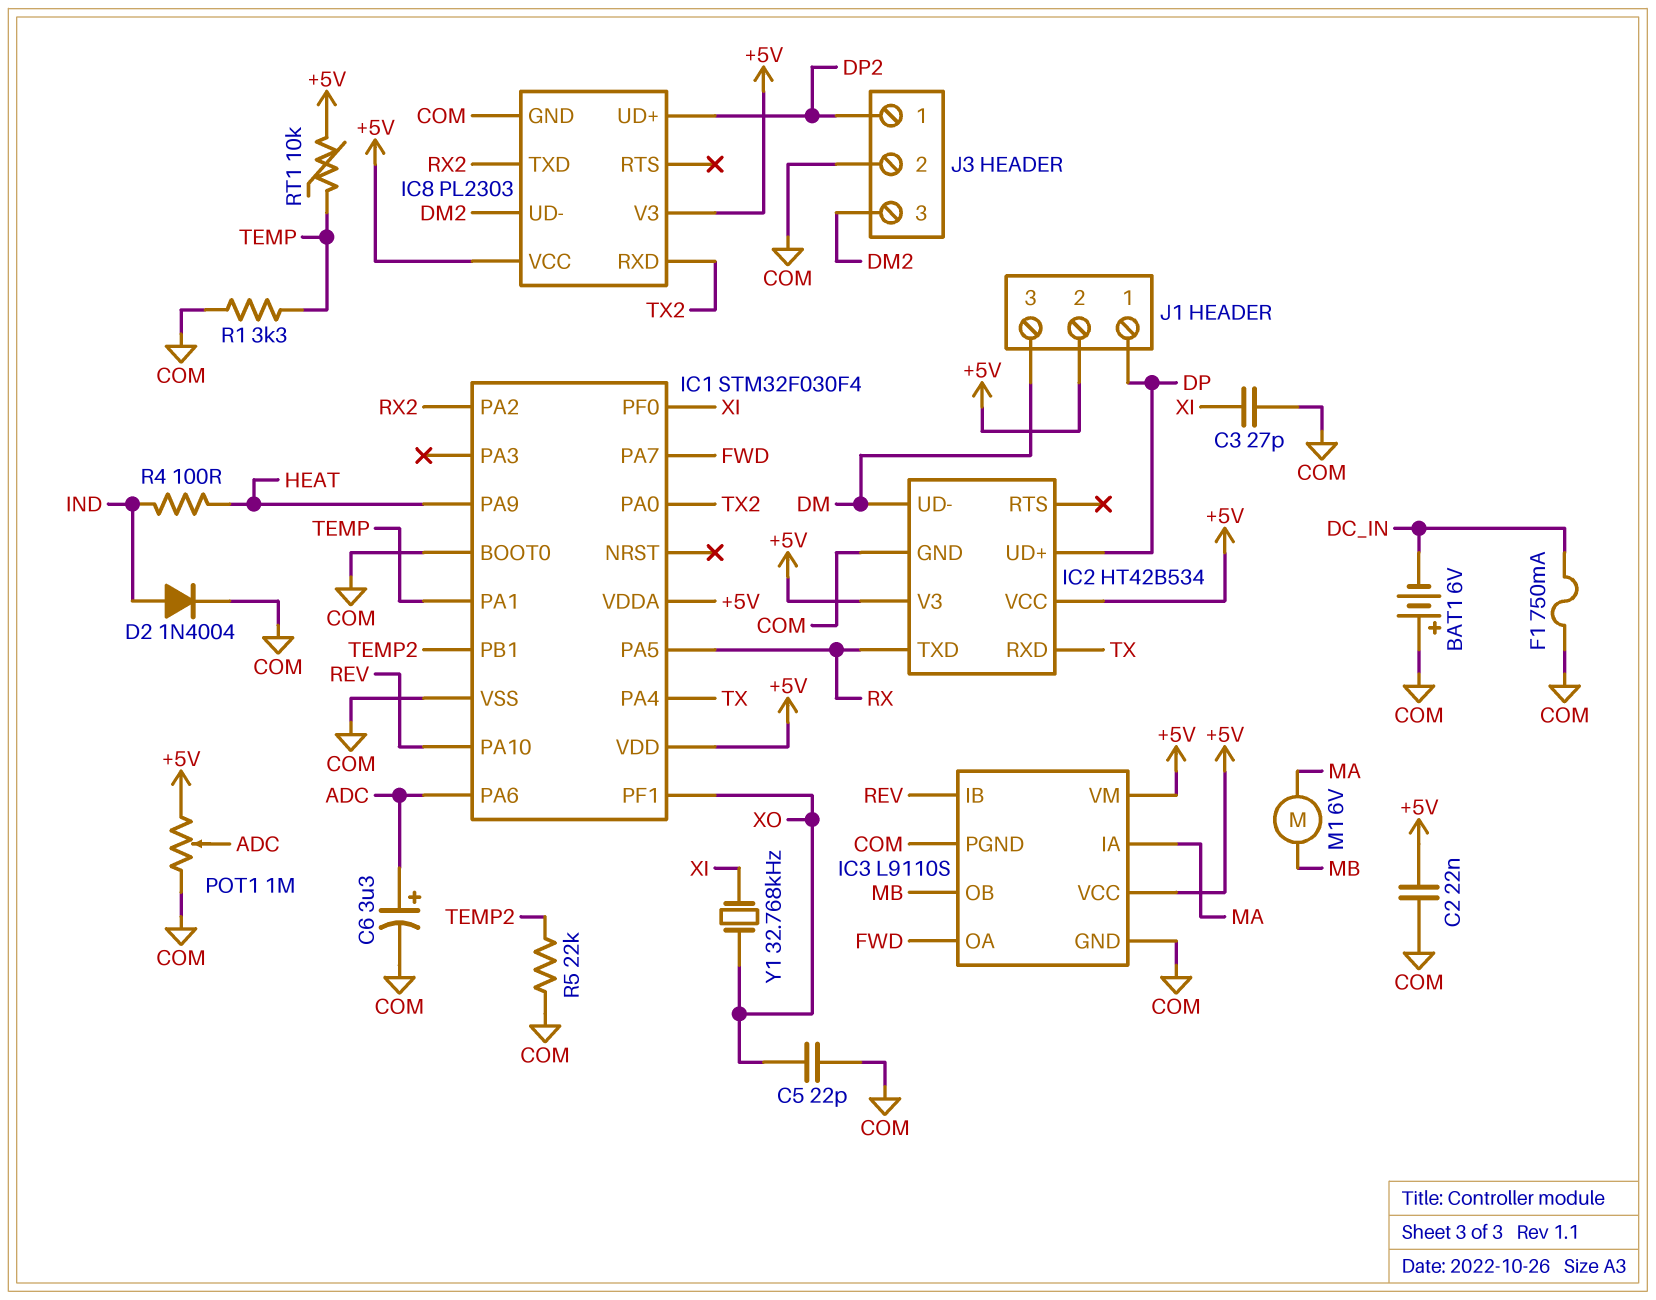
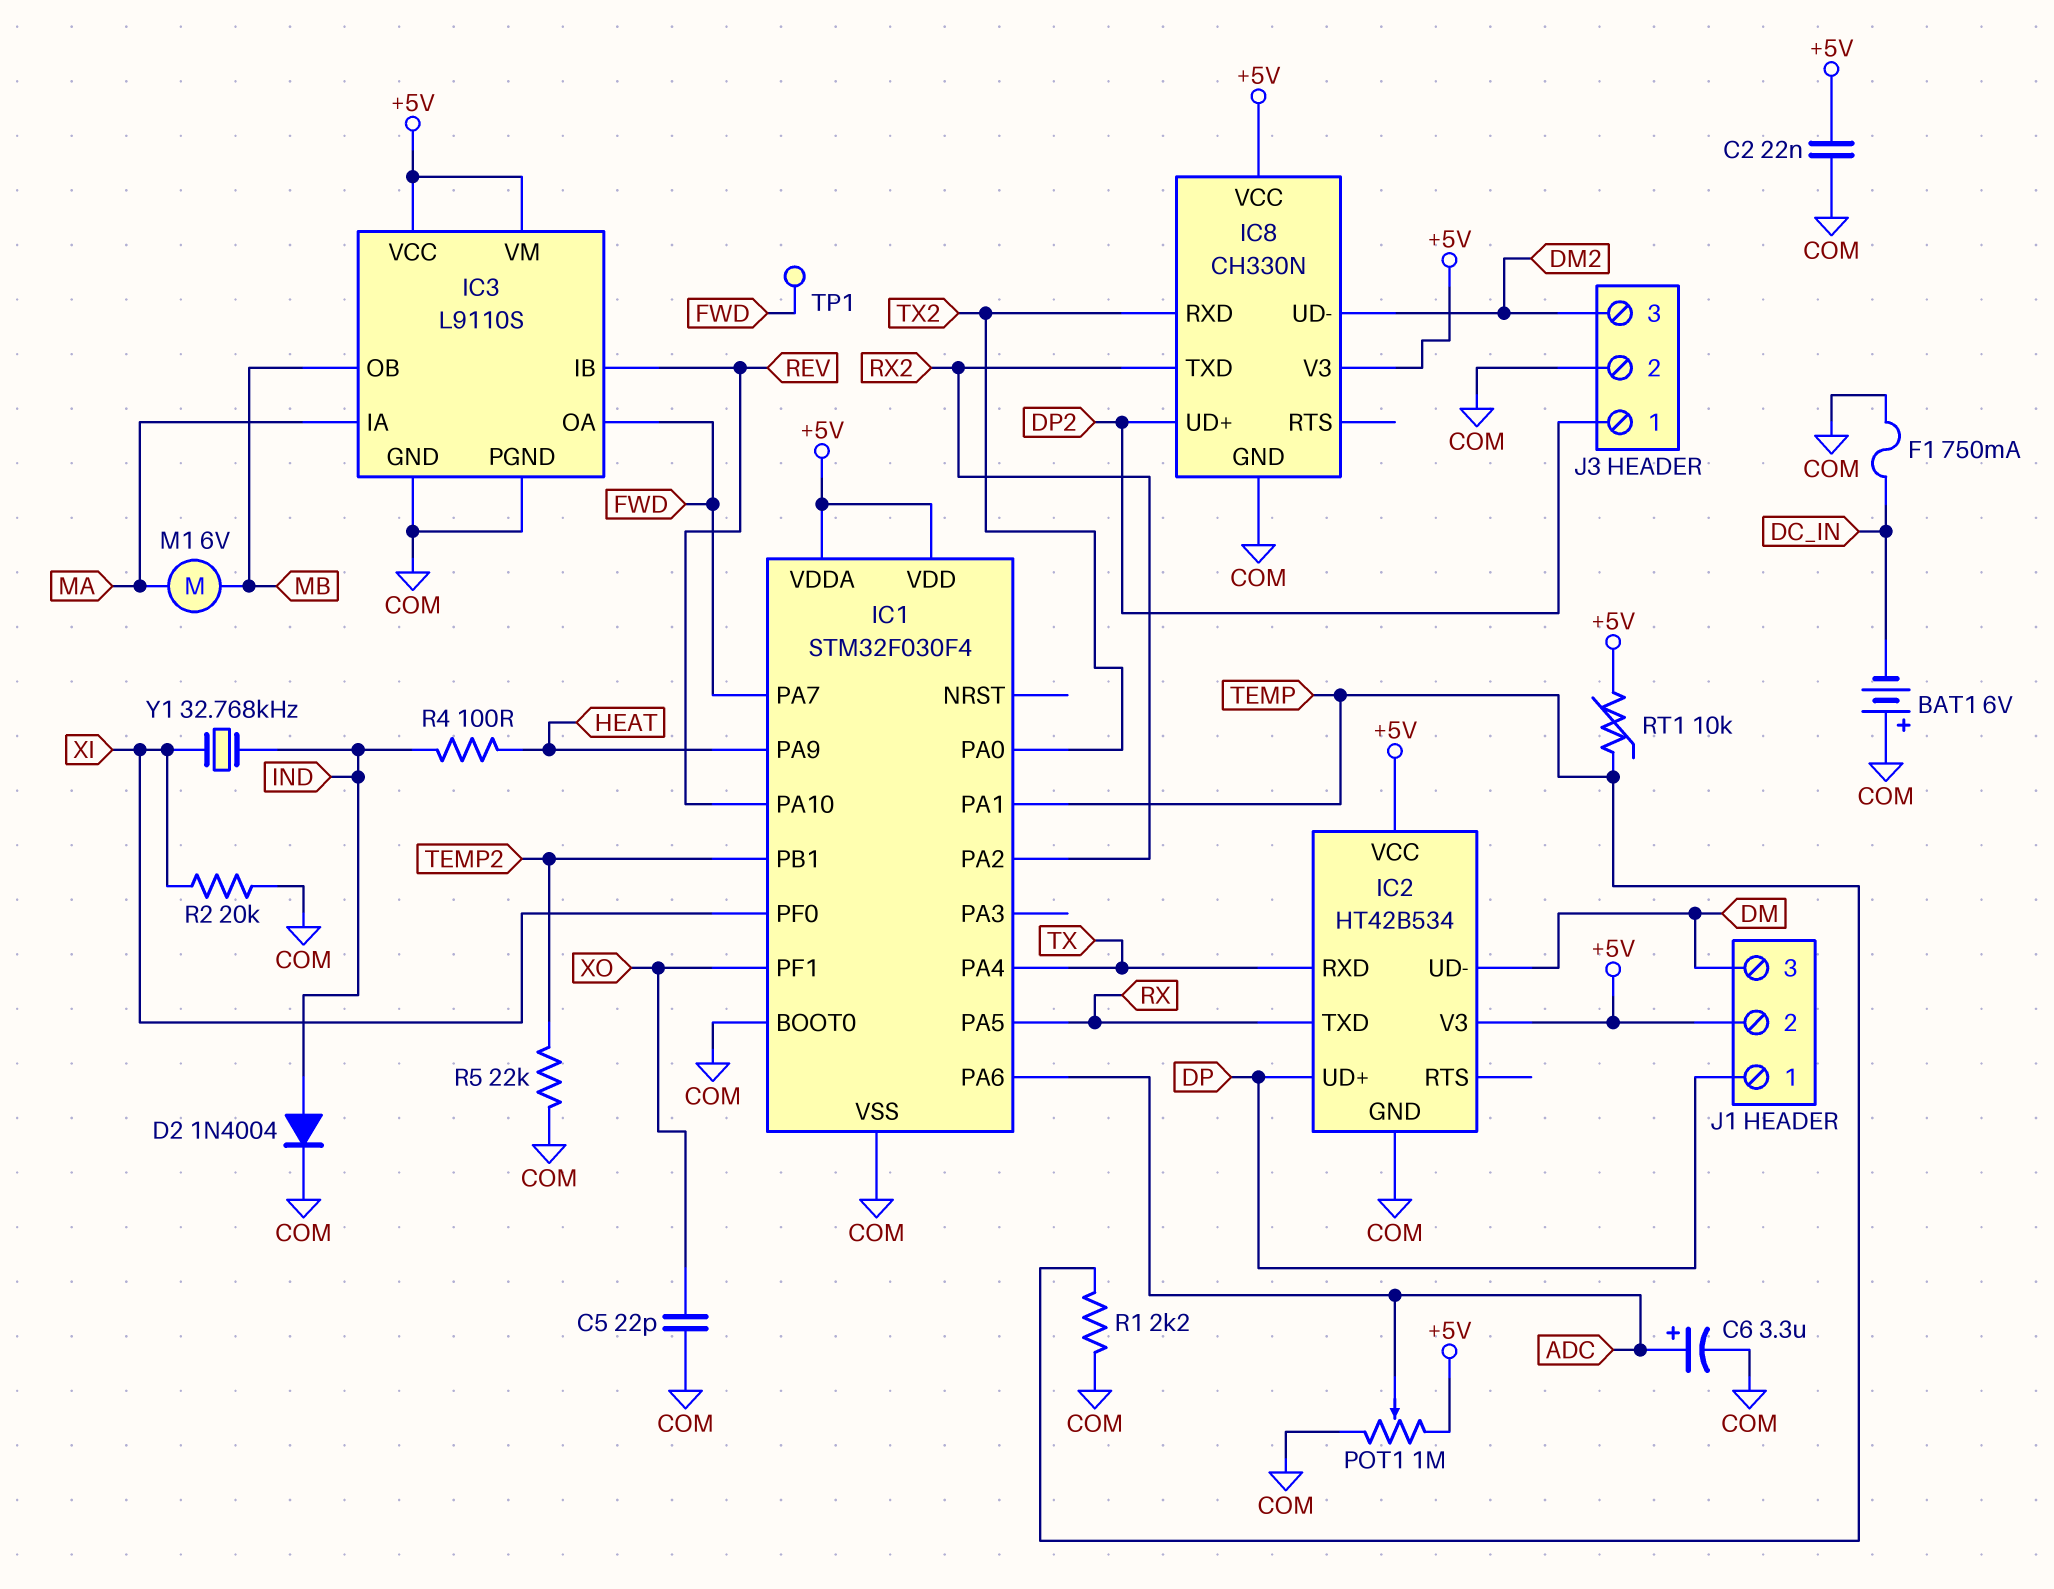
C3: 27pF (COM, XI) -> none
IC8: PL2303 -> CH330N
R1: 3.3k (COM, TEMP) -> 2.2k (COM, TEMP)
R2: none -> 20k (COM, XI)
TP1: none -> test point (FWD)
Y1: 32.768kHz (XI, XO) -> 32.768kHz (IND, XI)

